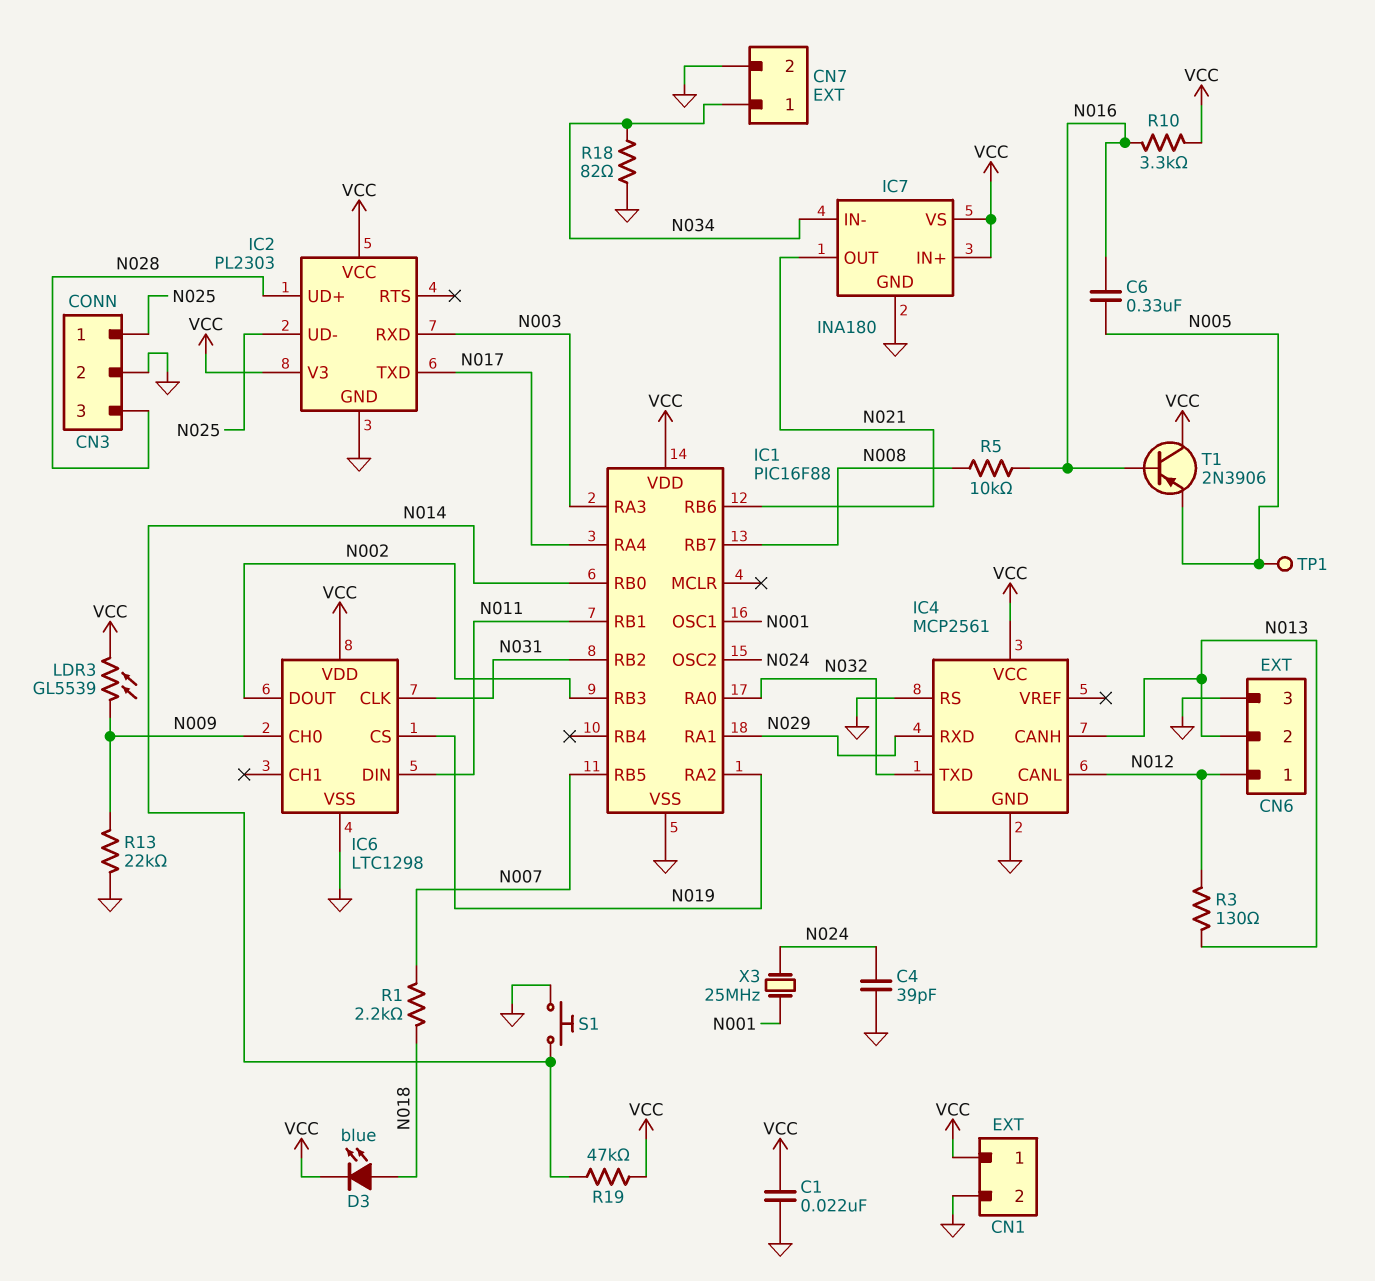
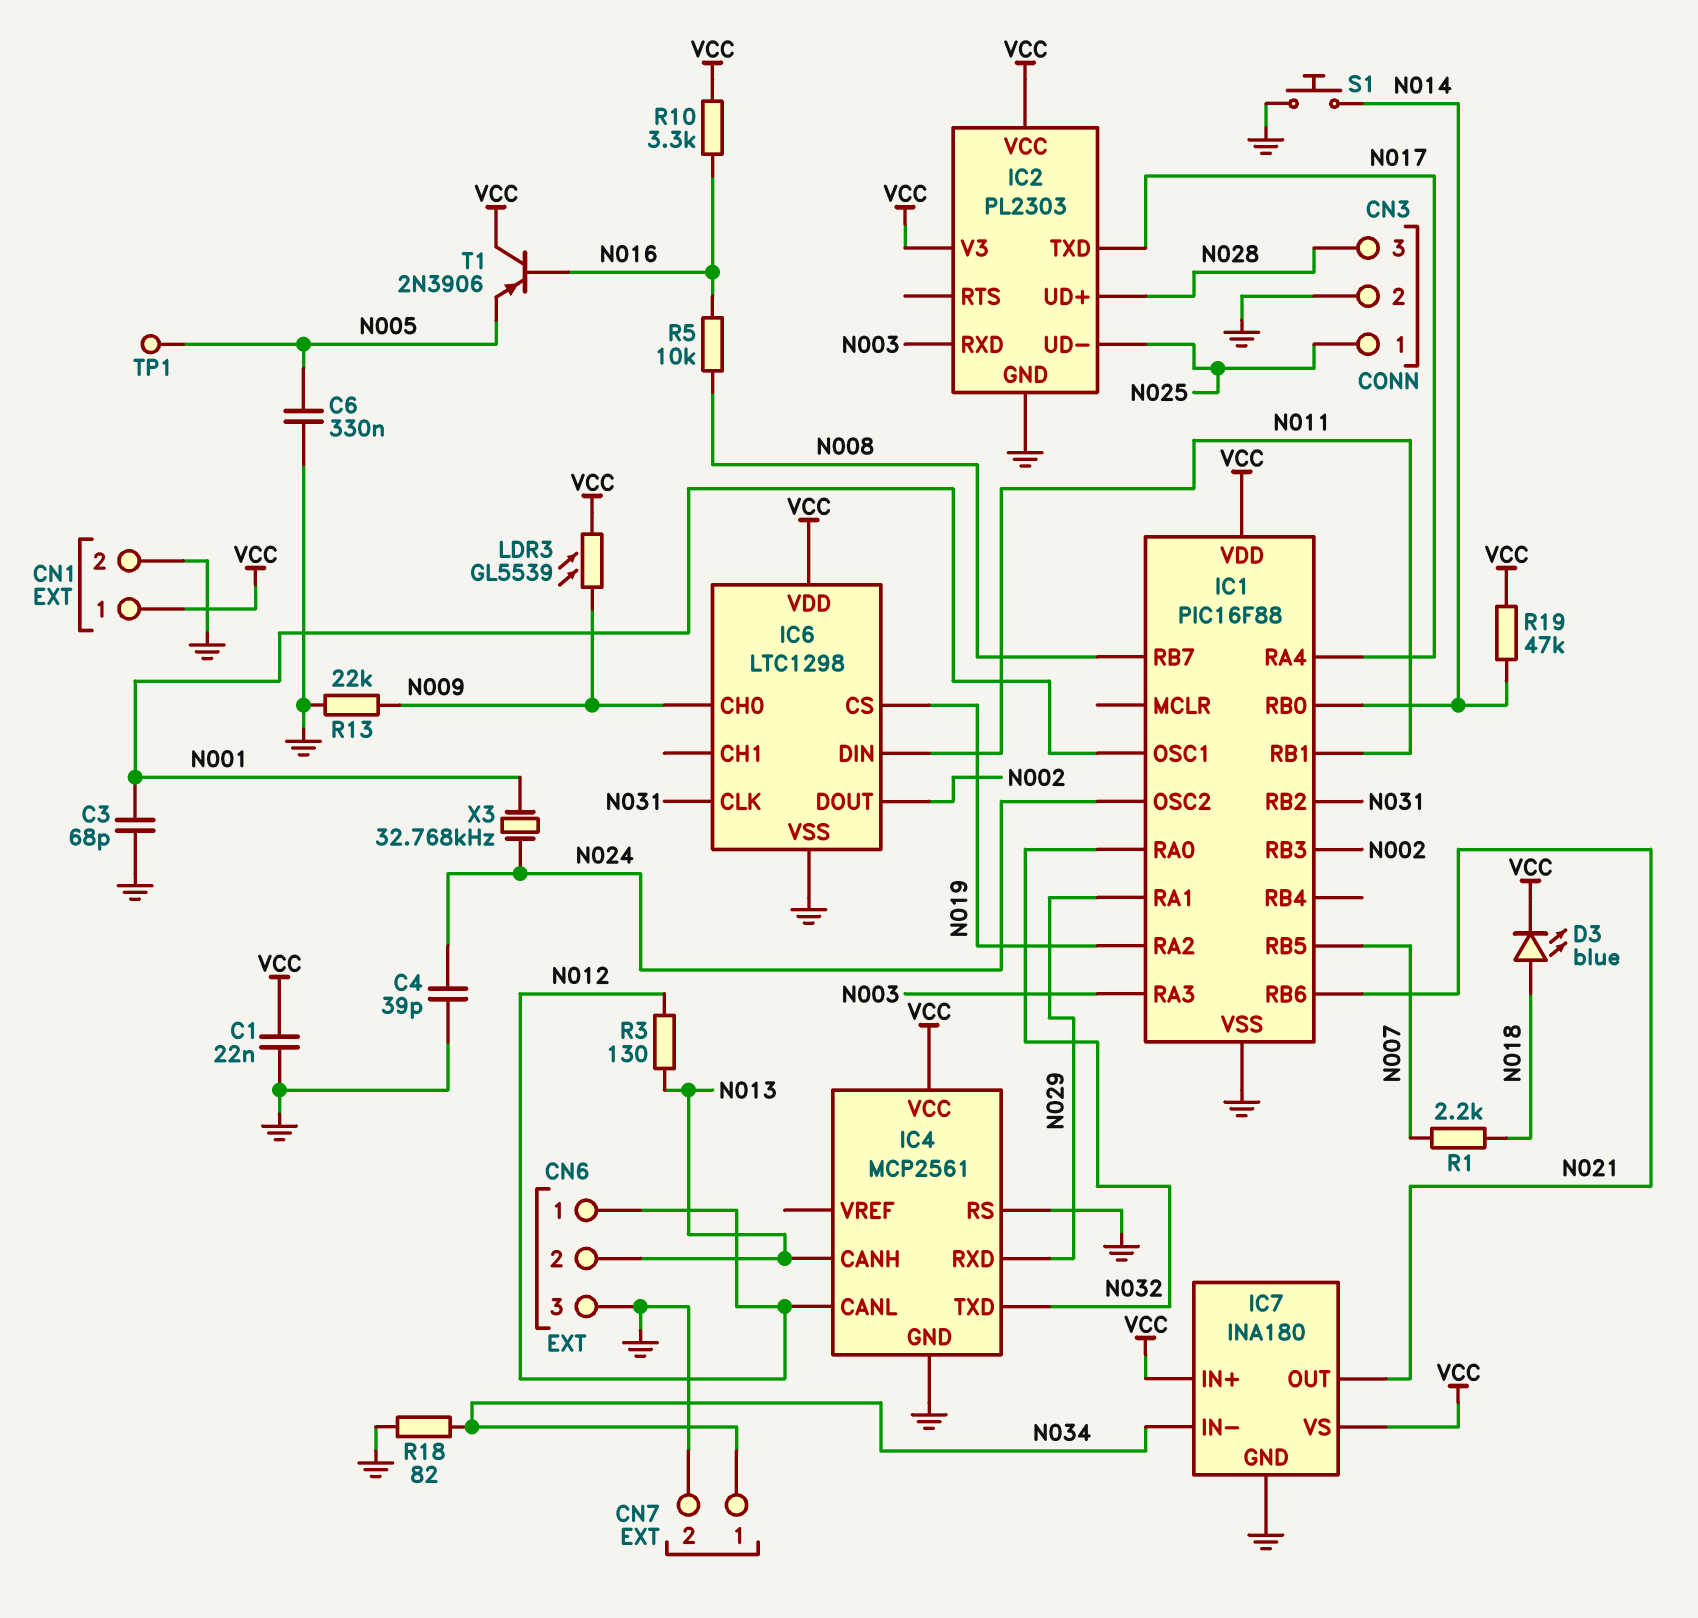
C3: none -> 68pF (GND, N001)
C6: 330nF (N005, N016) -> 330nF (GND, N005)
X3: 25MHz (N001, N024) -> 32.768kHz (N001, N024)

